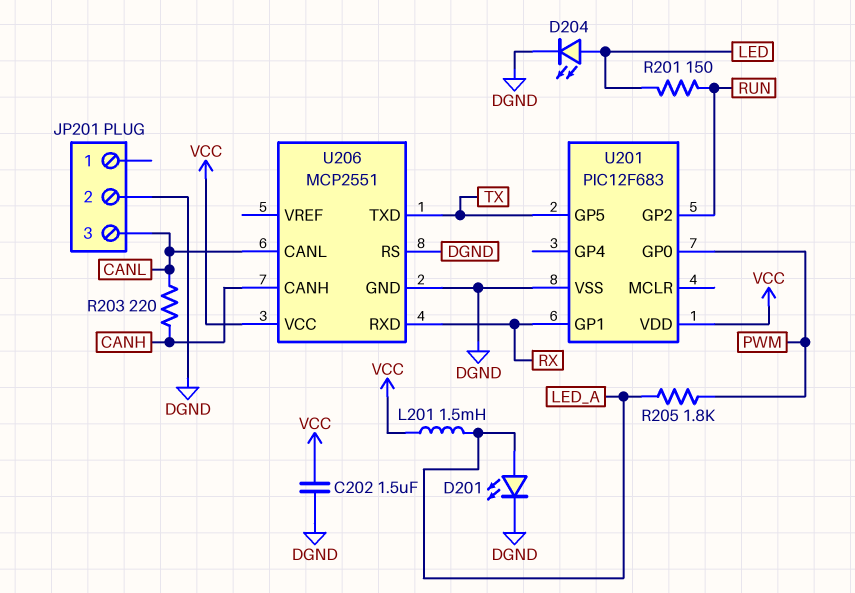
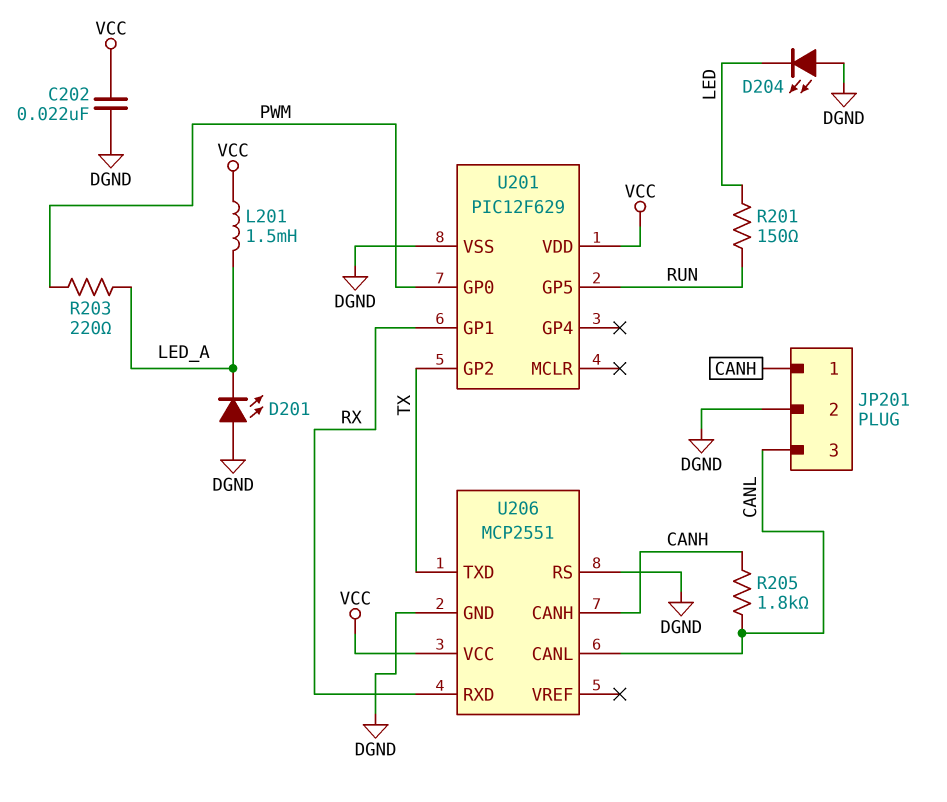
C202: 1.5uF (DGND, VCC) -> 22nF (DGND, VCC)
D201: LED (A LED_A, K DGND) -> LED (A DGND, K LED_A)
D204: LED (A LED, K DGND) -> LED (A DGND, K LED)
JP201 pin 1: none -> CANH
R203: 220 (CANH, CANL) -> 220 (LED_A, PWM)
R205: 1.8k (LED_A, PWM) -> 1.8k (CANH, CANL)
U201: PIC12F683 -> PIC12F629
U201 pin GP2: RUN -> TX
U201 pin GP5: TX -> RUN

